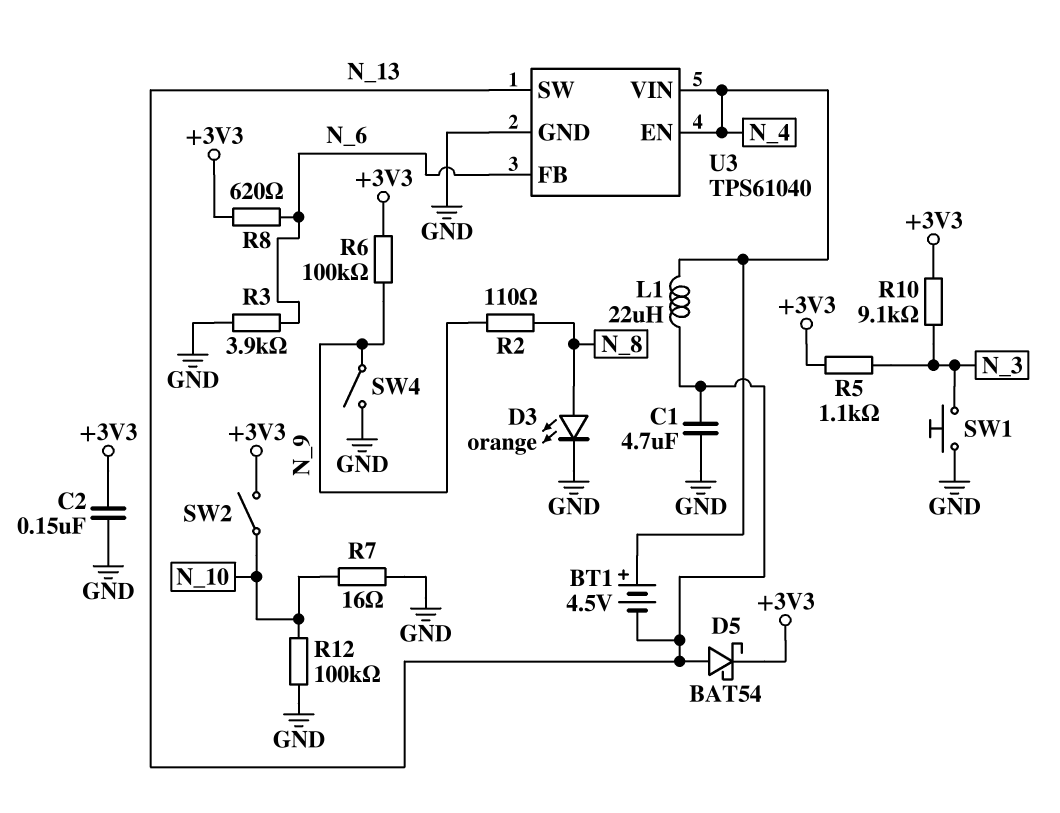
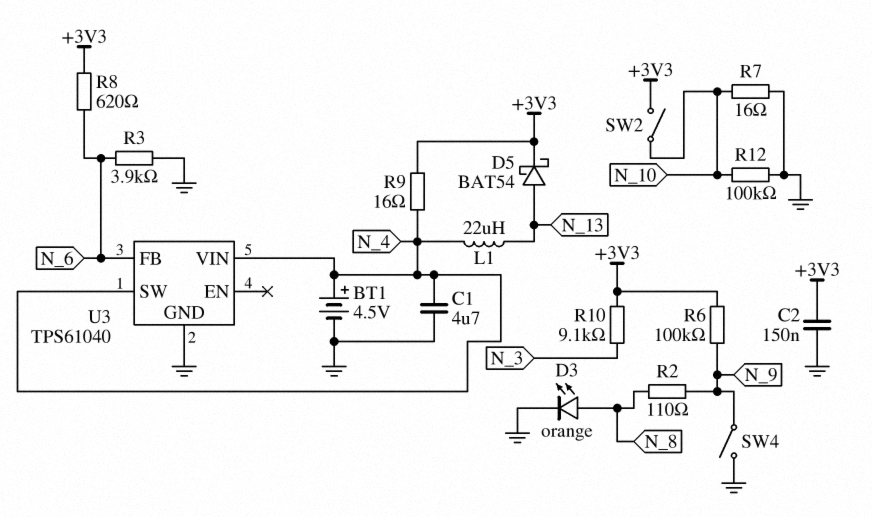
BT1: 4.5V (plus N_4, minus N_13) -> 4.5V (plus N_4, minus GND)
C1: 4.7uF (GND, N_13) -> 4.7uF (GND, N_4)
R5: 1.1k (+3V3, N_3) -> none
R9: none -> 16 (+3V3, N_4)
SW1: button (GND, N_3) -> none
U3 pin EN: N_4 -> none
U3 pin SW: N_13 -> N_4

